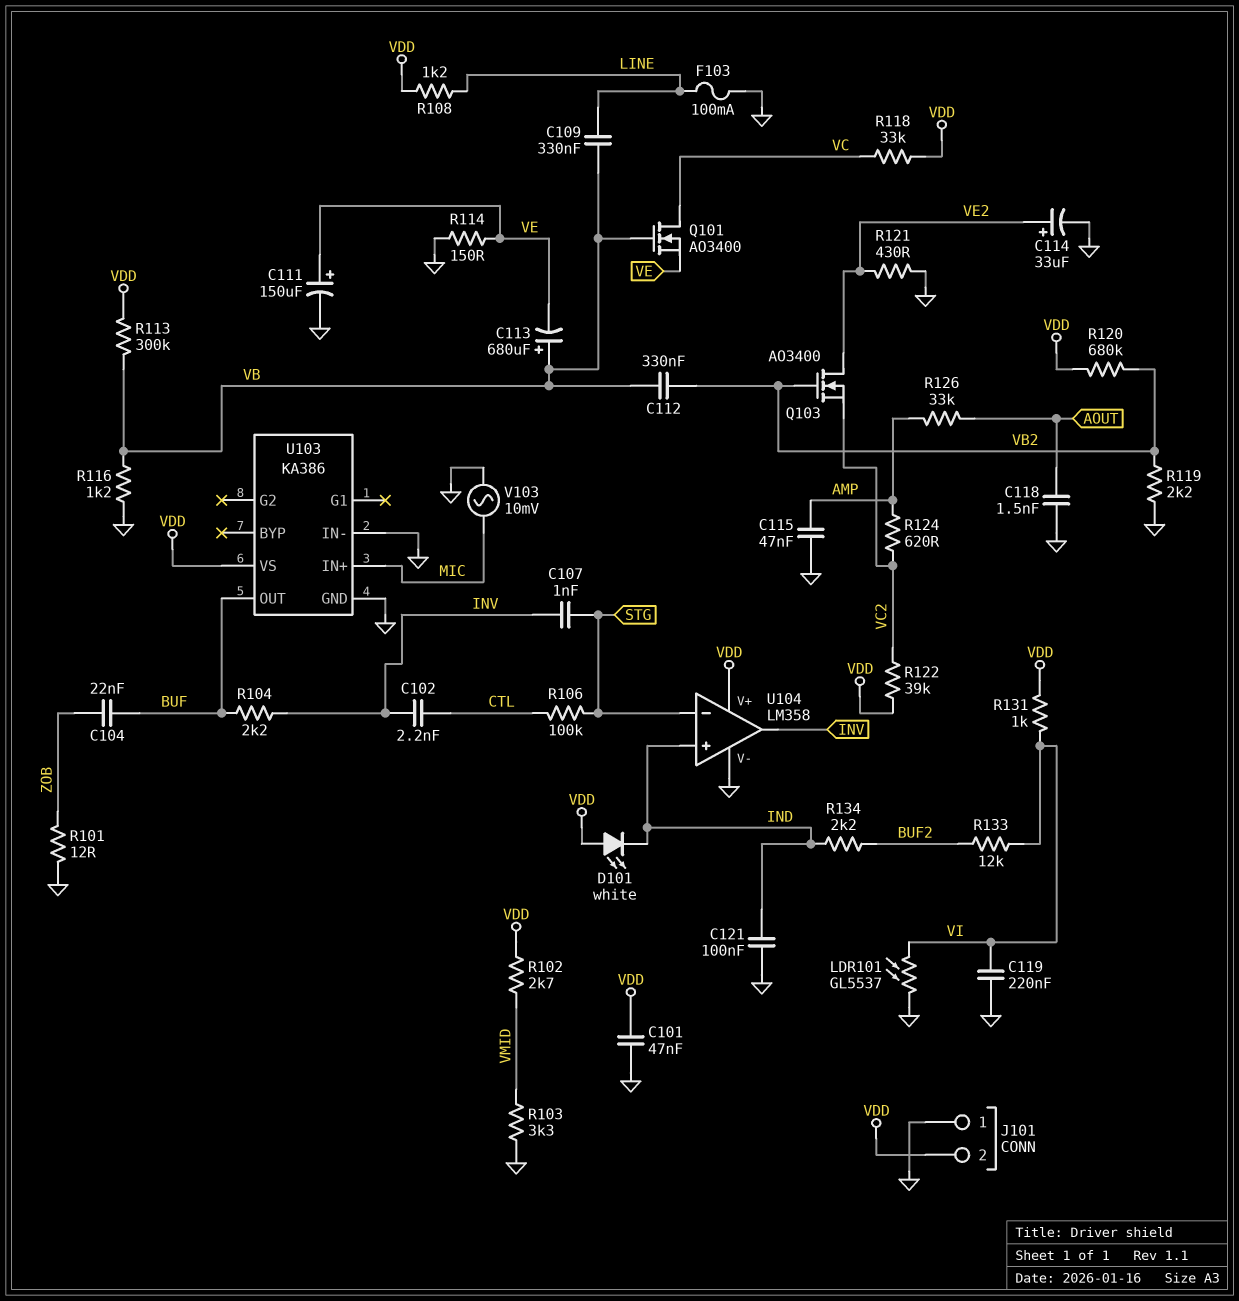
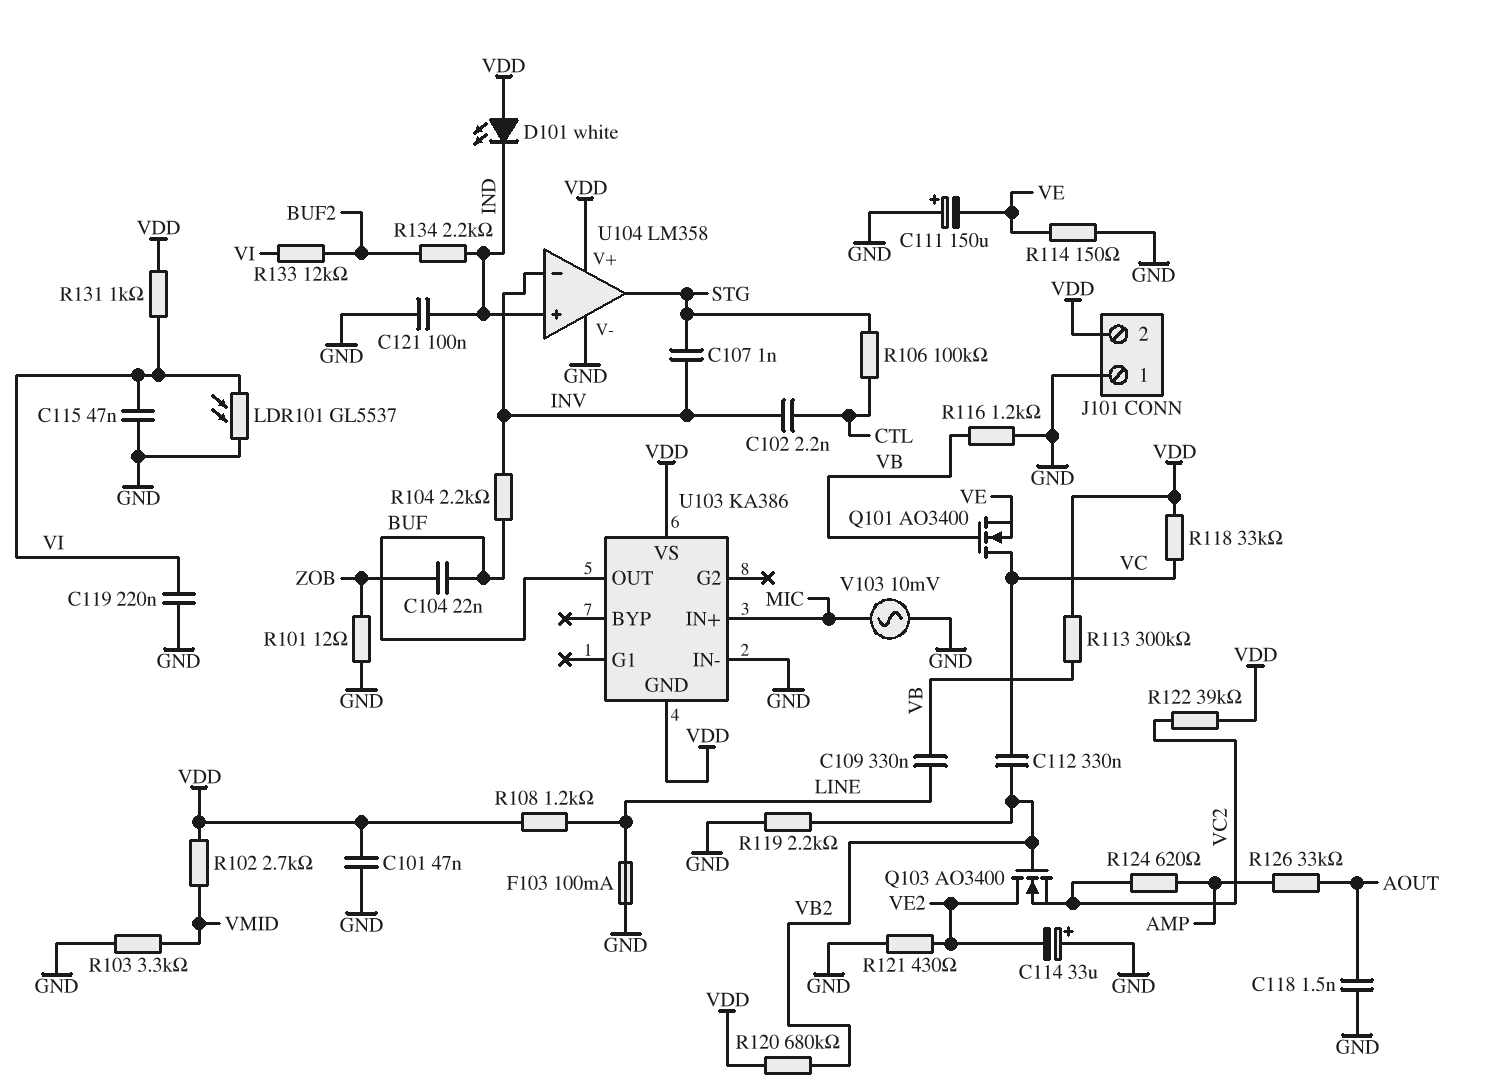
C111: 150uF (plus VE, minus GND) -> 150uF (plus GND, minus VE)
C112: 330nF (VB, VB2) -> 330nF (VB2, VC)
C113: 680uF (plus VB, minus VE) -> none
C114: 33uF (plus VE2, minus GND) -> 33uF (plus GND, minus VE2)
C115: 47nF (AMP, GND) -> 47nF (GND, VI)
U103 pin GND: GND -> VDD
U104 pin in-: STG -> INV
U104 pin out: INV -> STG

